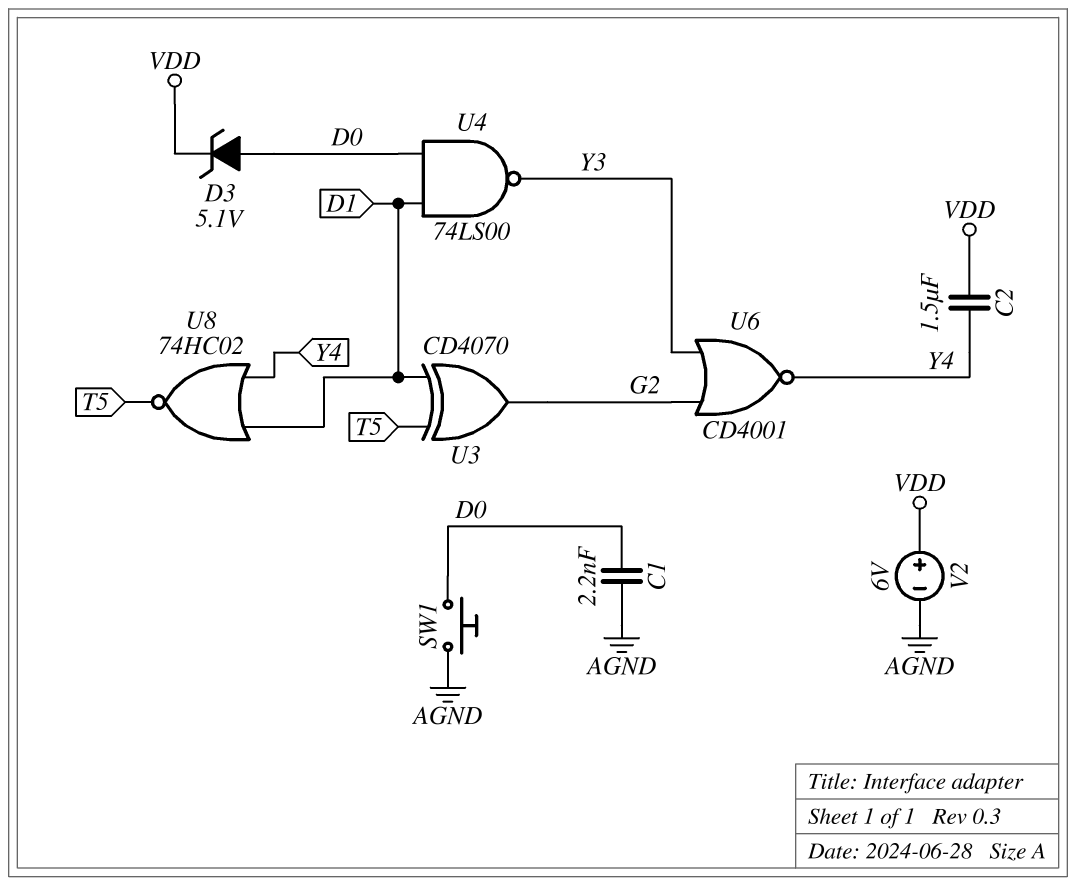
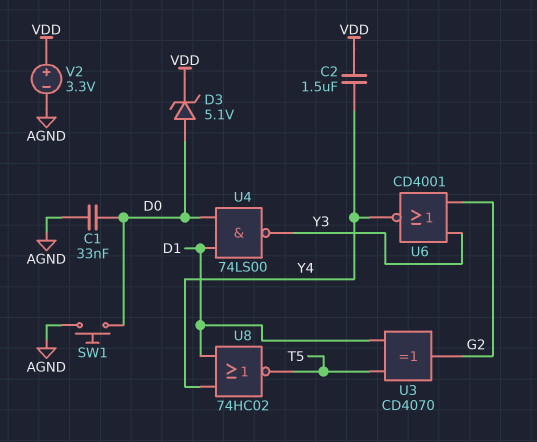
C1: 2.2nF (AGND, D0) -> 33nF (AGND, D0)
V2: 6V (plus VDD, minus AGND) -> 3.3V (plus VDD, minus AGND)

